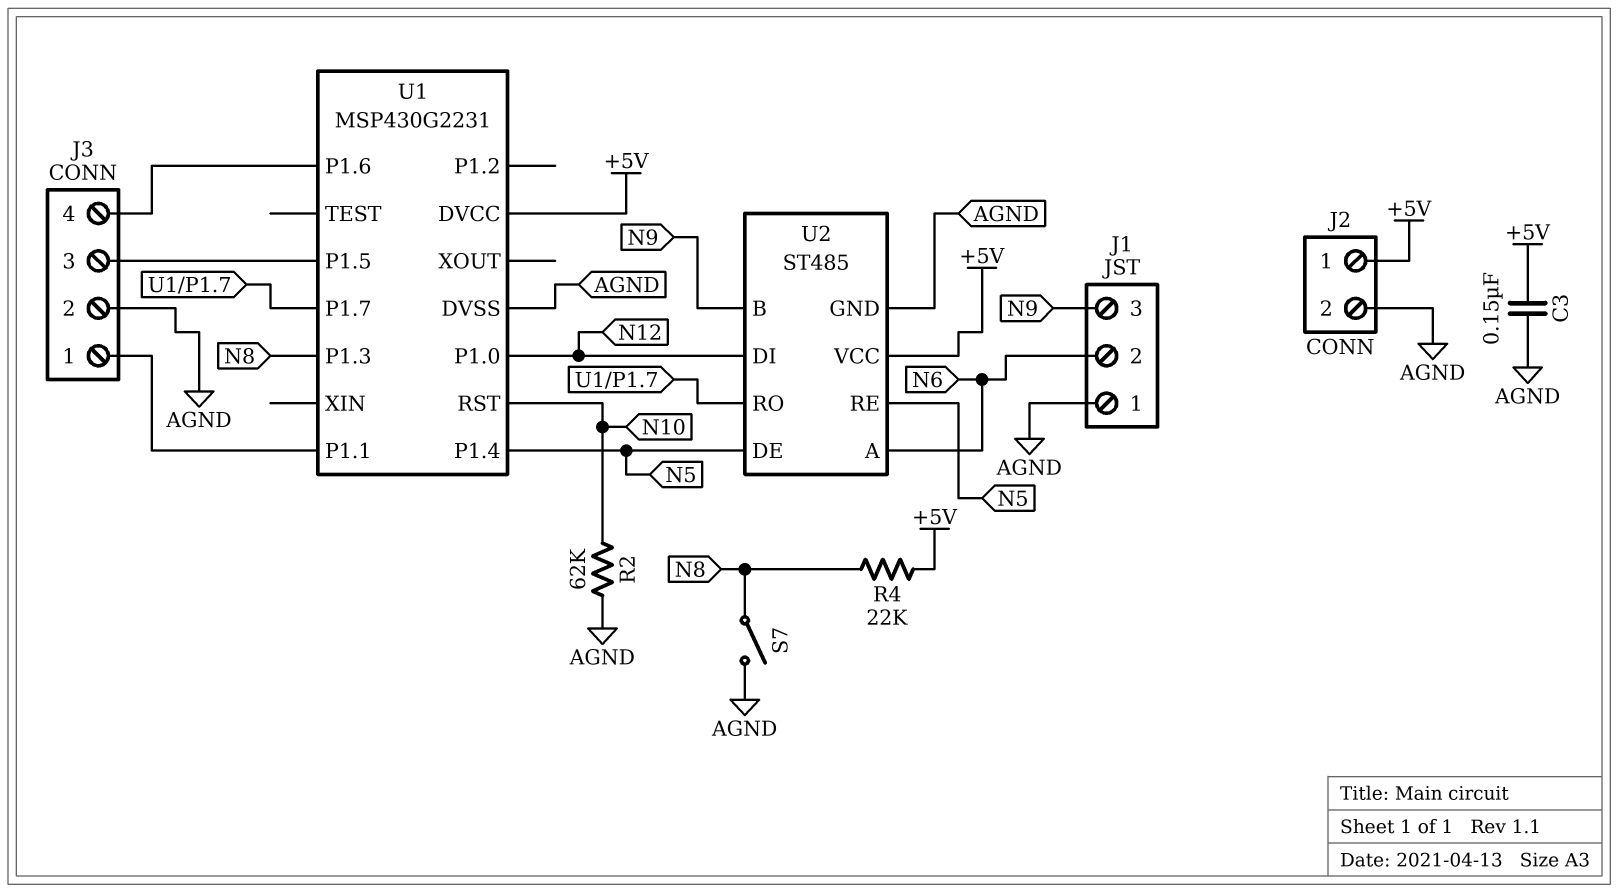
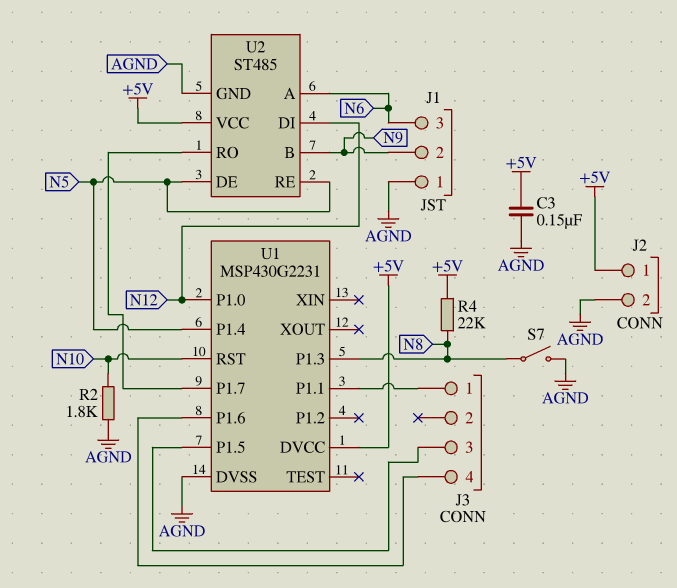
J1 pin 2: N6 -> N9
J1 pin 3: N9 -> N6
J3 pin 2: AGND -> none
R2: 62k (AGND, N10) -> 1.8k (AGND, N10)

